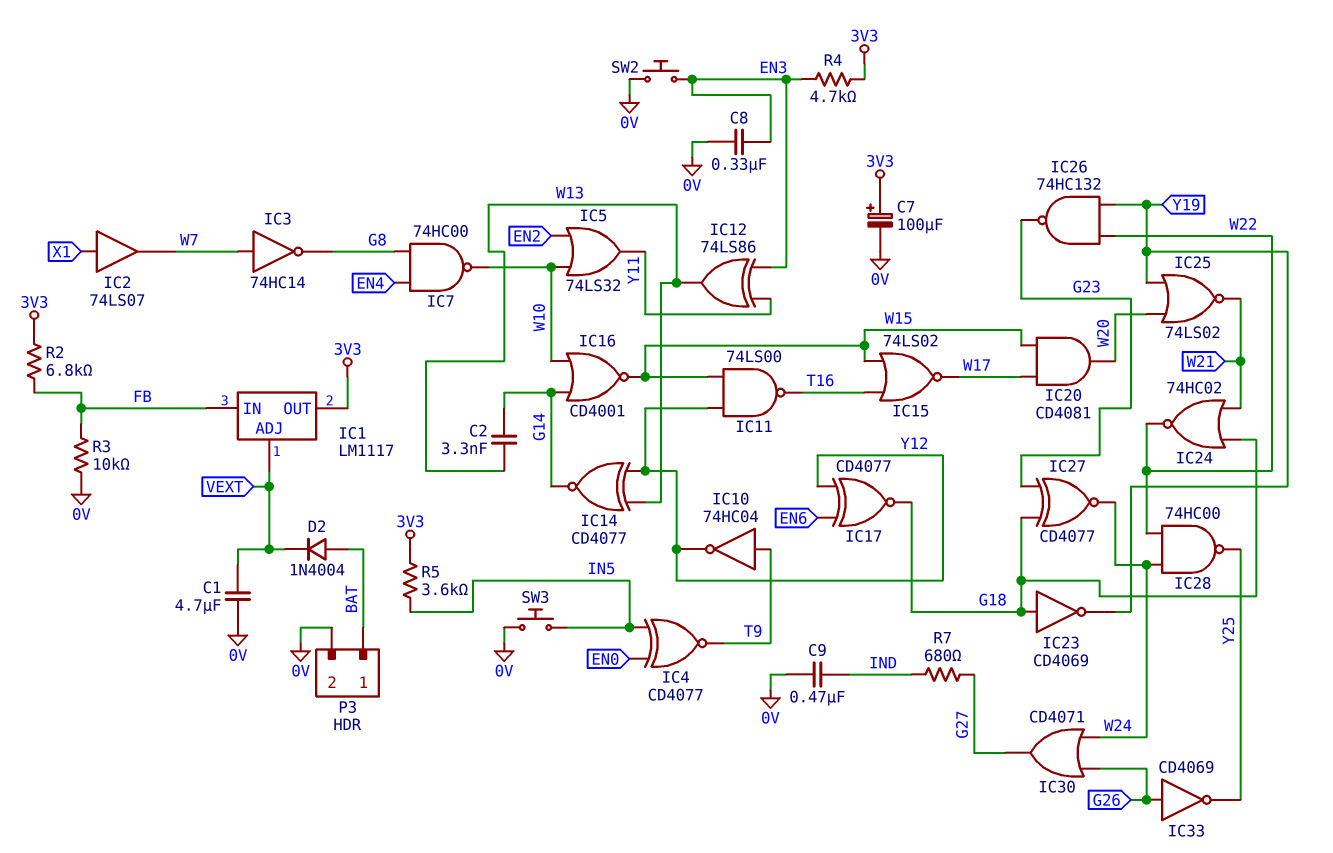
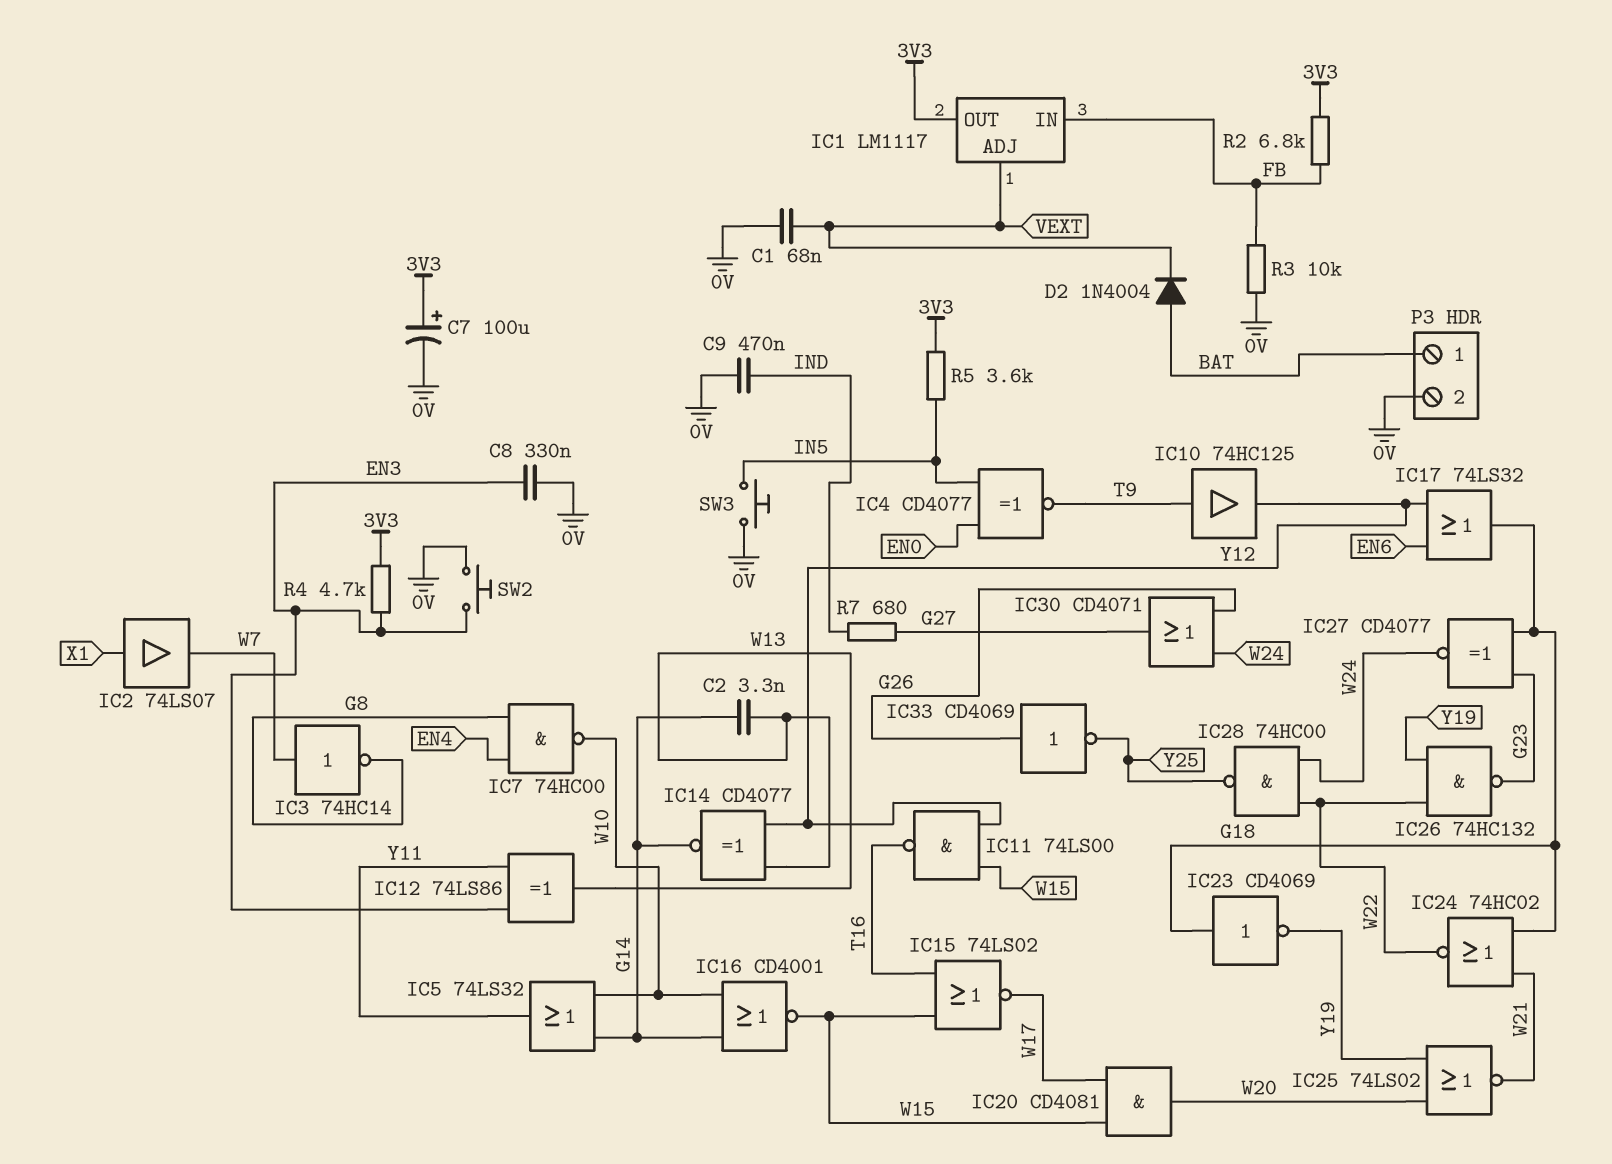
C1: 4.7uF (0V, VEXT) -> 68nF (0V, VEXT)
IC5: OR 74LS32 (in EN2, in W10, out Y11) -> OR 74LS32 (in G14, in W10, out Y11)
IC10: NOT 74HC04 (in T9, out Y12) -> buffer 74HC125 (in T9, out Y12)
IC17: XNOR CD4077 (in EN6, in Y12, out G18) -> OR 74LS32 (in EN6, in Y12, out G18)

